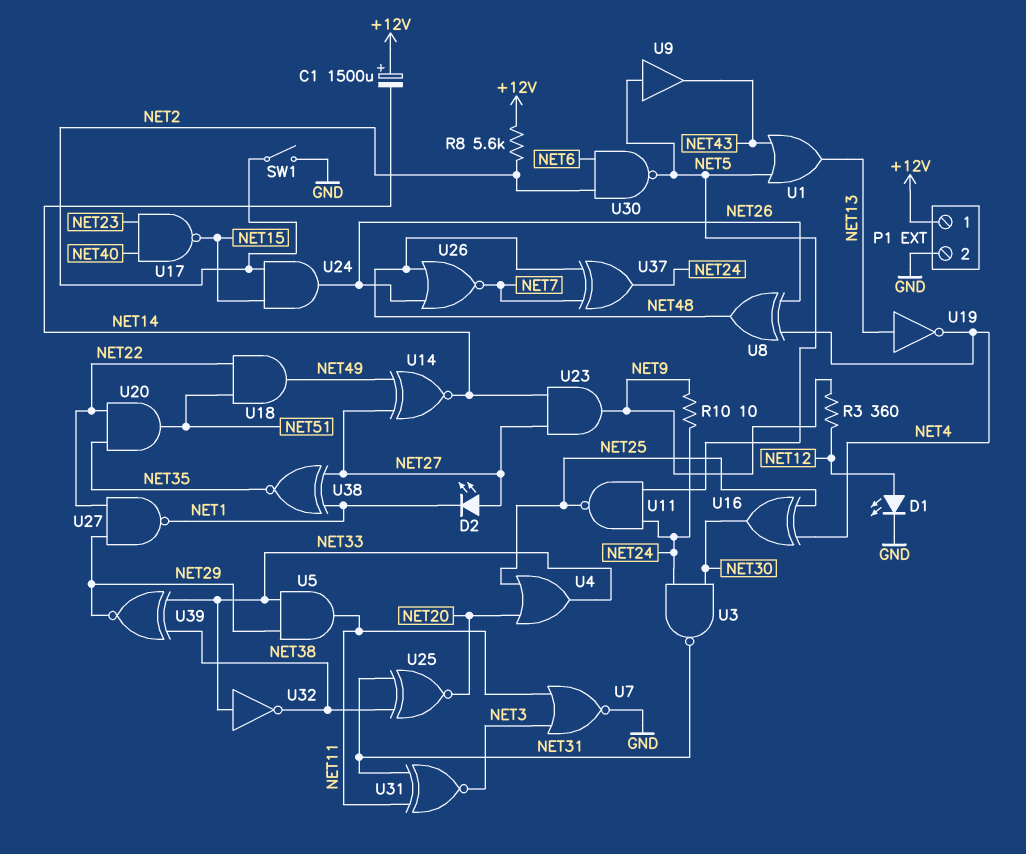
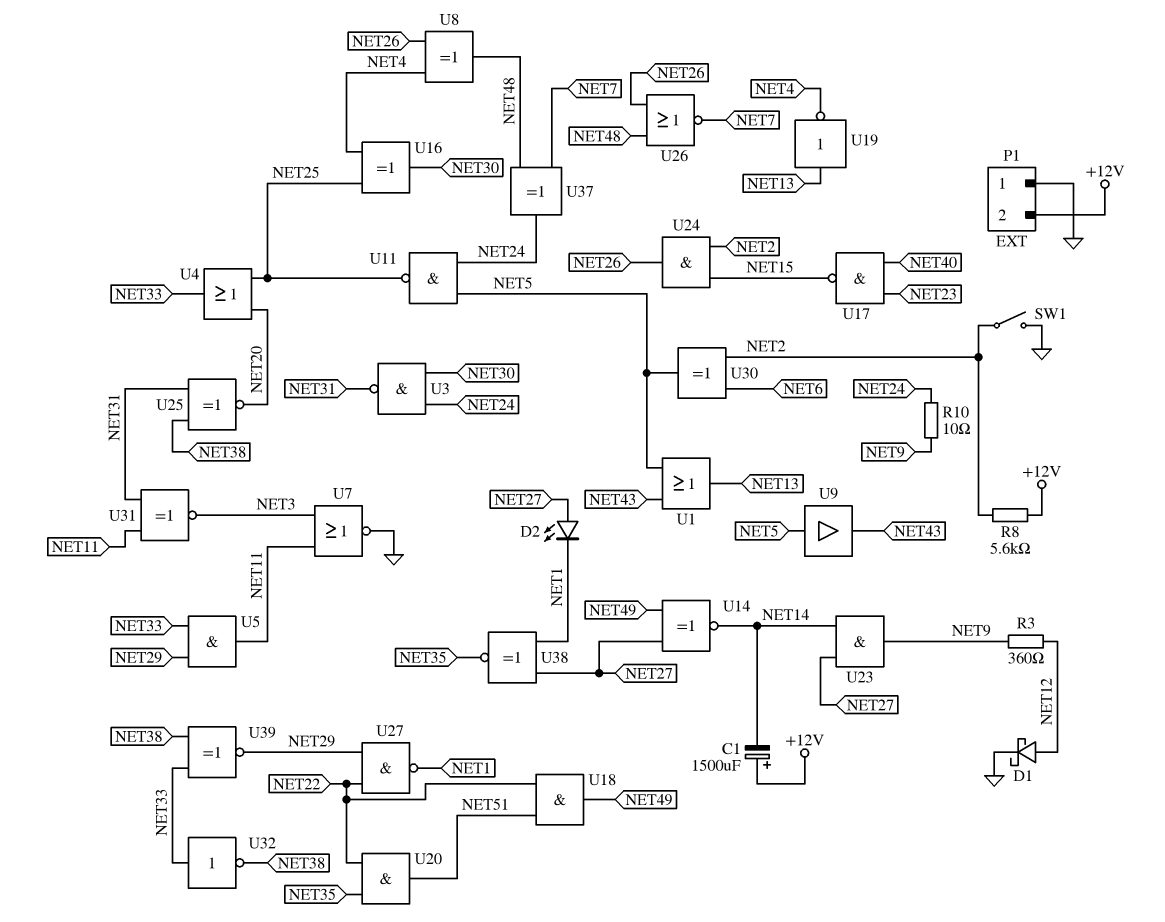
D1: LED (A NET12, K GND) -> schottky (A NET12, K GND)
P1 pin 1: +12V -> GND
P1 pin 2: GND -> +12V
U30: NAND (in NET2, in NET6, out NET5) -> XOR (in NET2, in NET6, out NET5)

